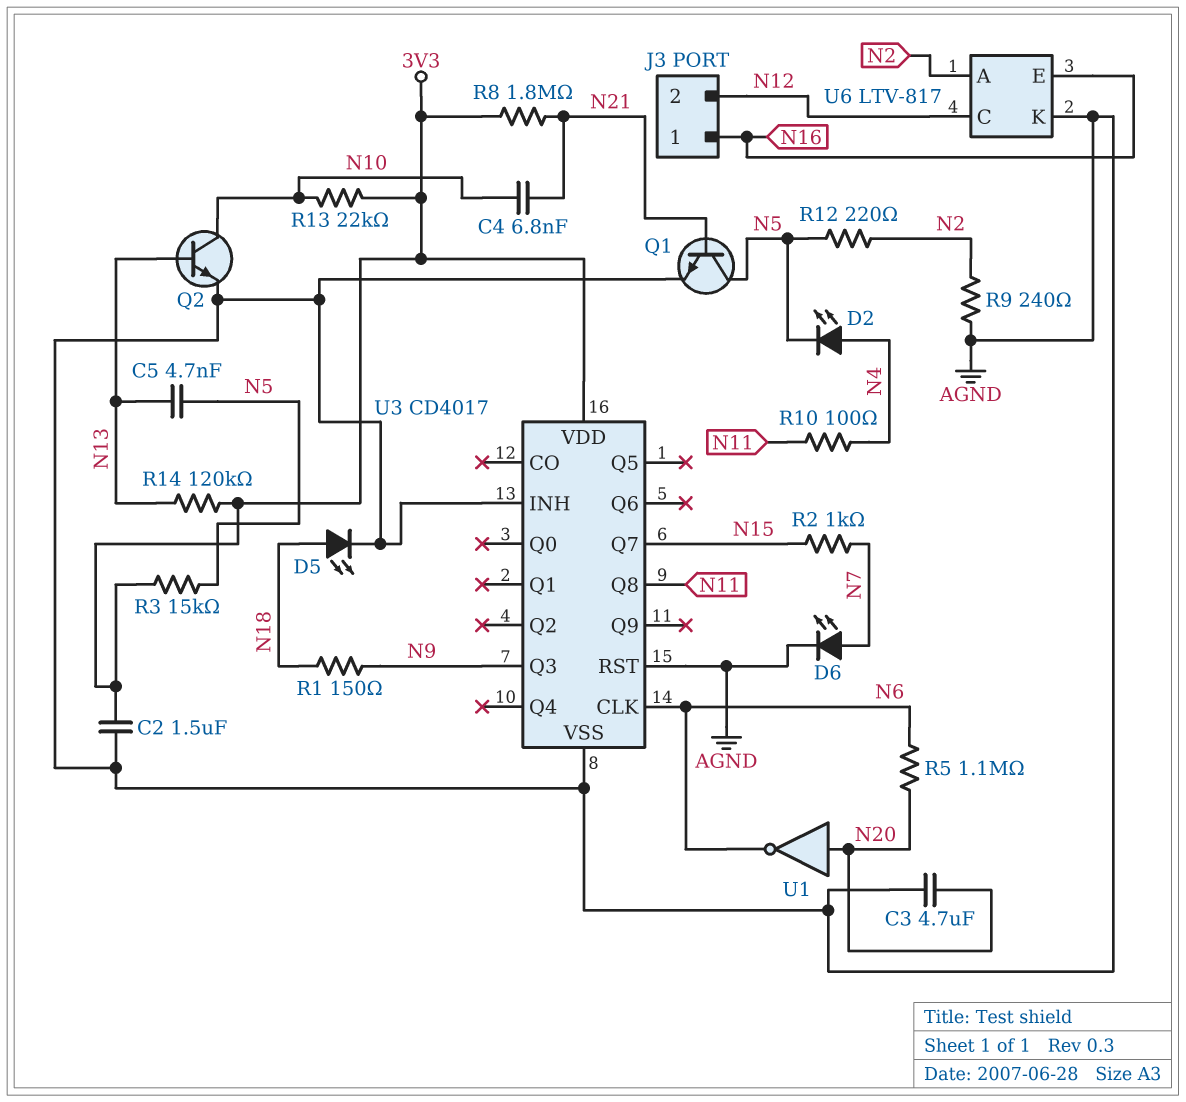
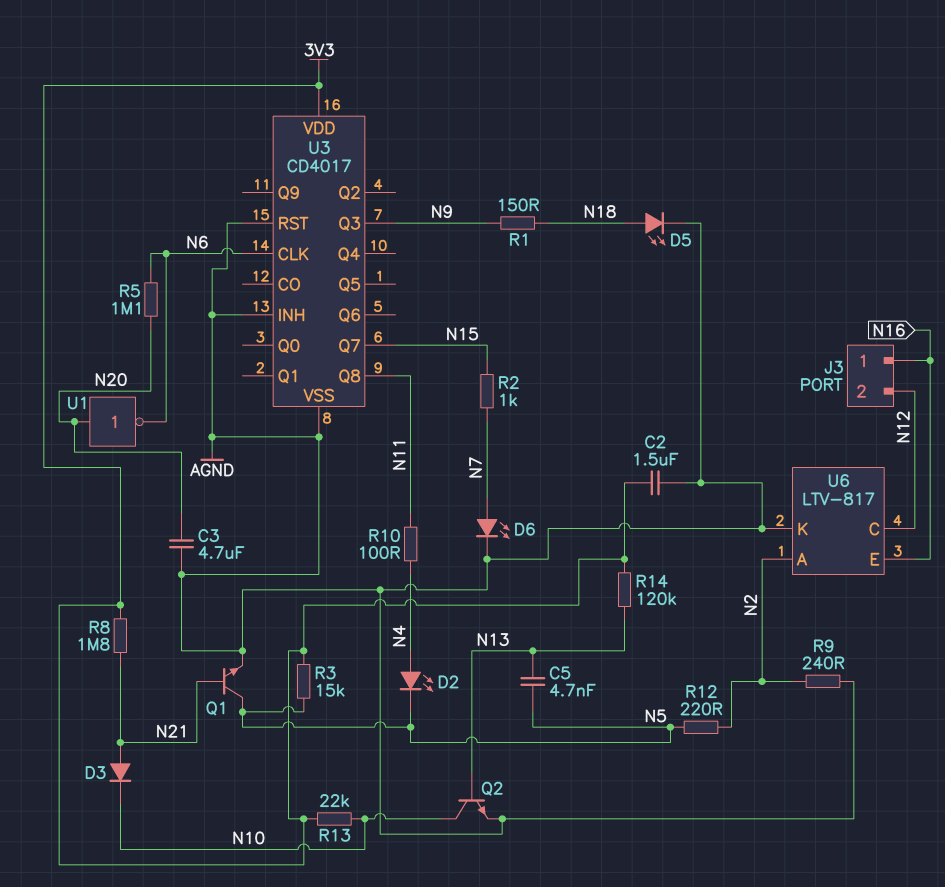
C4: 6.8nF (N10, N21) -> none
D3: none -> diode (A N21, K N10)

